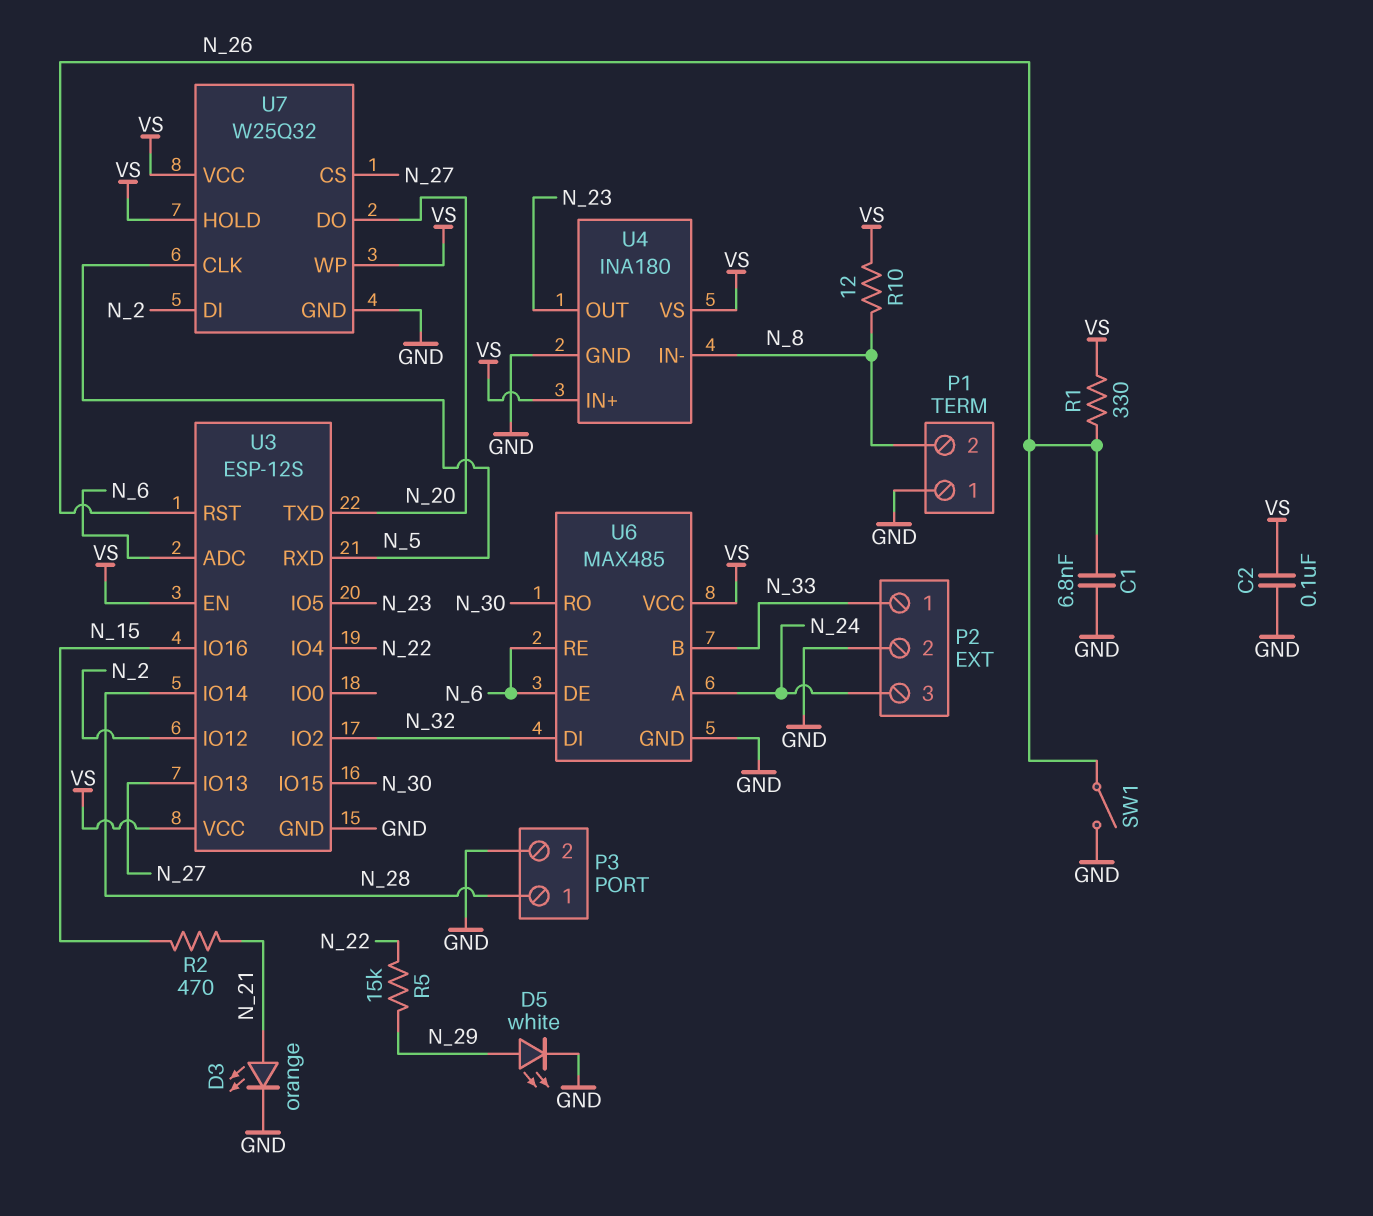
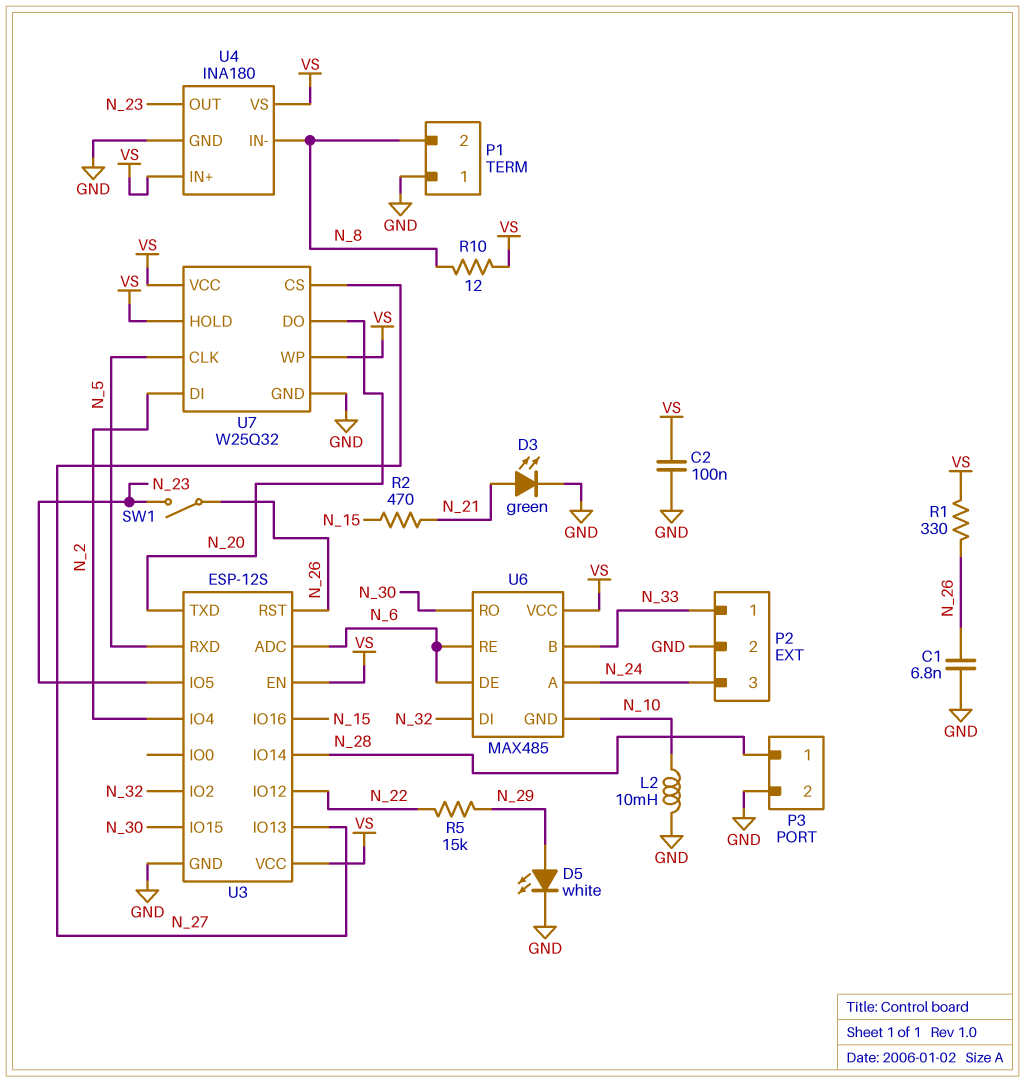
D3: LED orange (A N_21, K GND) -> LED green (A N_21, K GND)
L2: none -> 10mH (GND, N_10)
SW1: switch (GND, N_26) -> switch (N_23, N_26)
U3 pin IO4: N_22 -> N_2
U3 pin IO12: N_2 -> N_22
U6 pin GND: GND -> N_10

